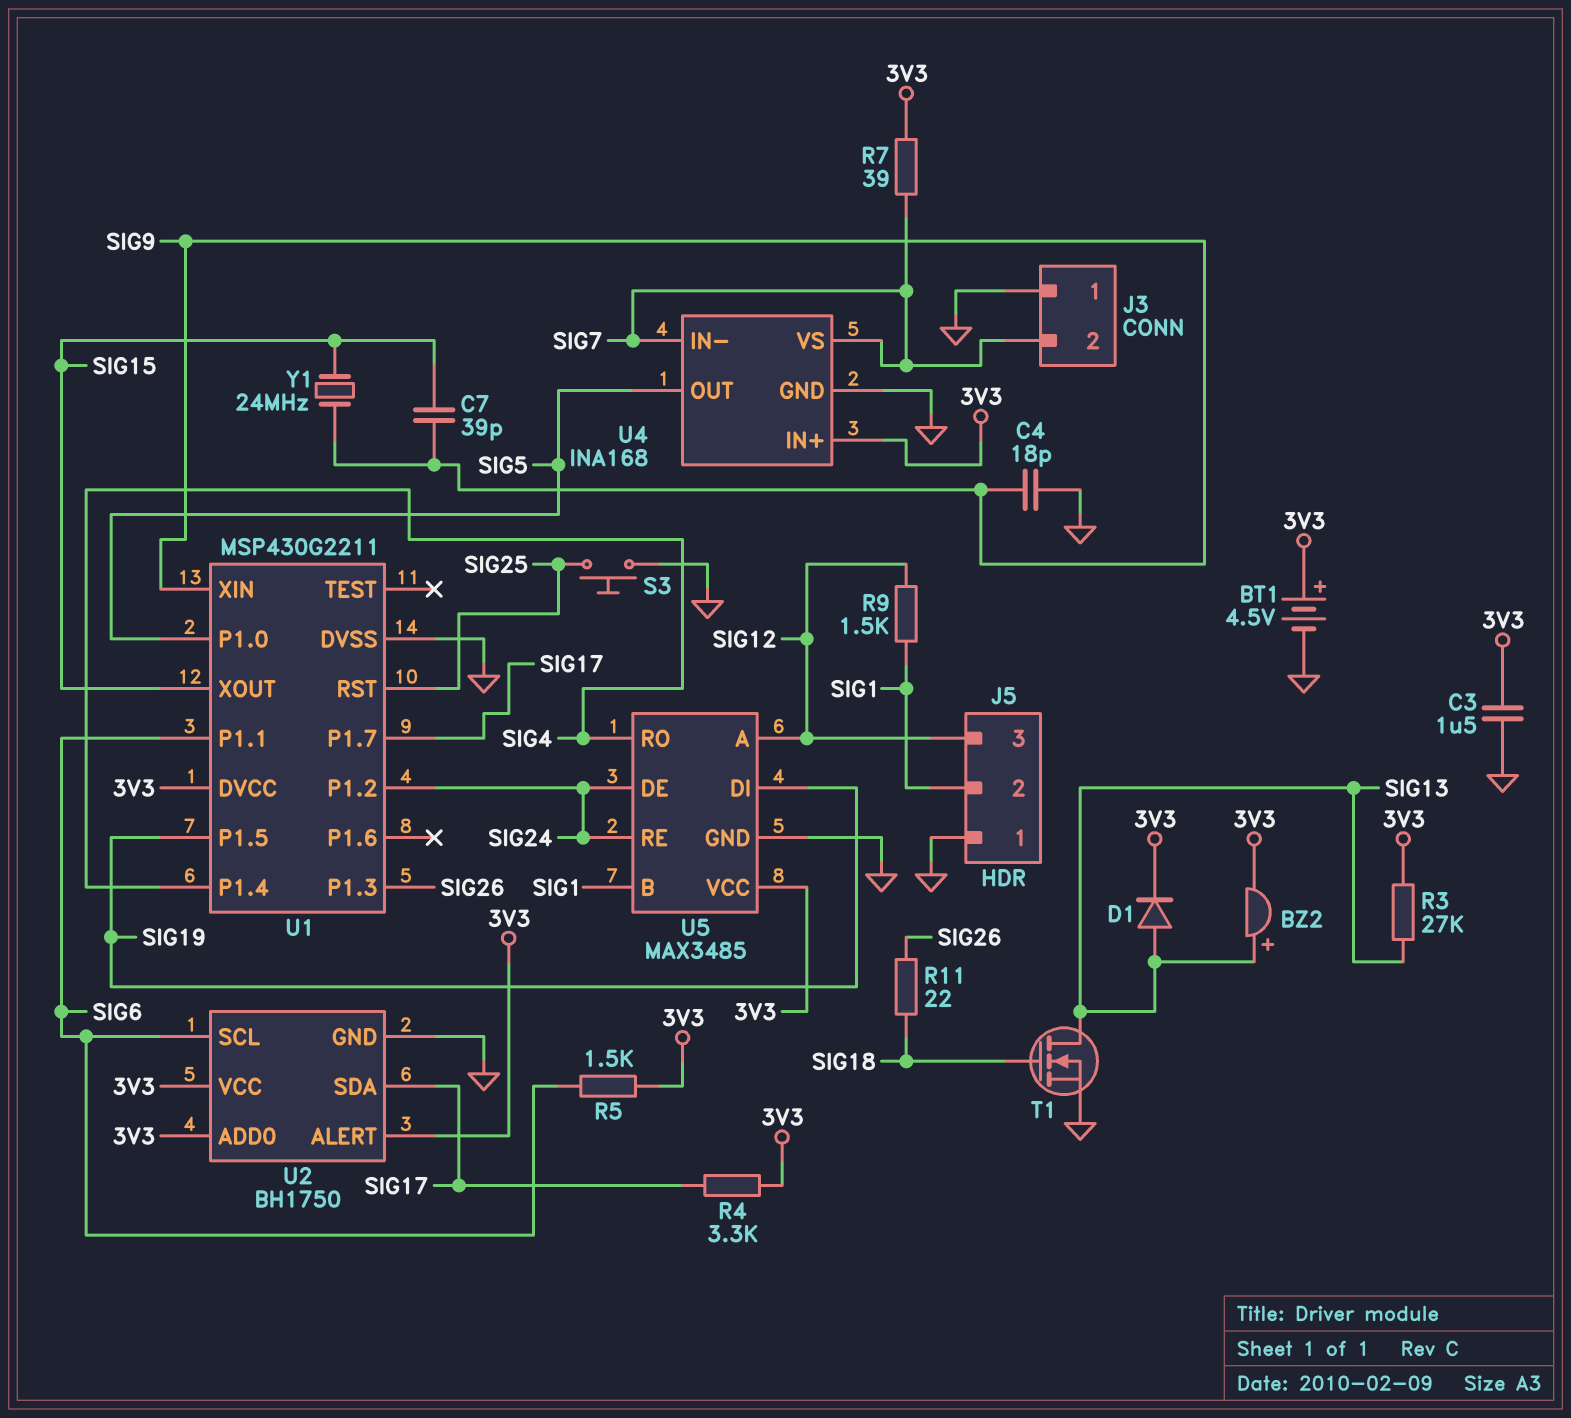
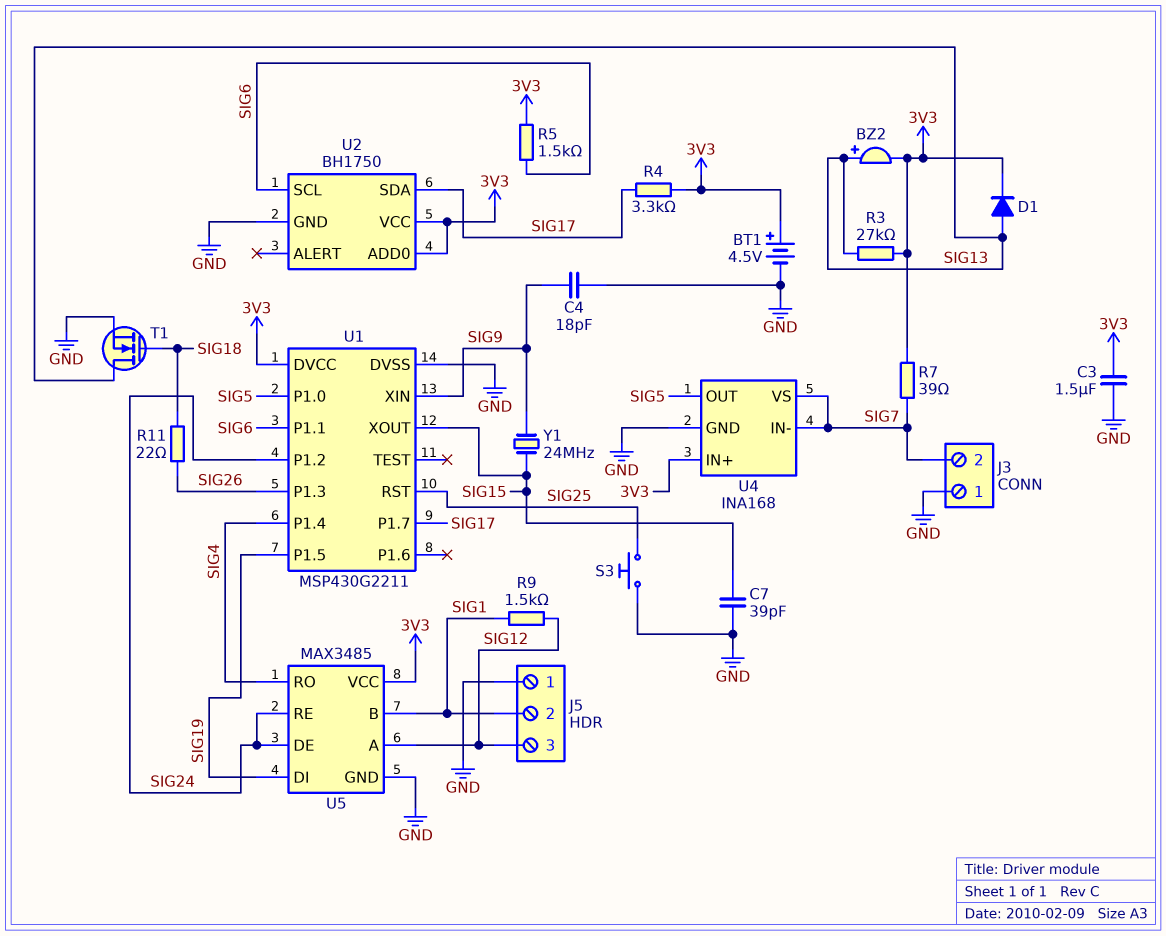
C7: 39pF (SIG9, SIG15) -> 39pF (GND, SIG15)
U2 pin ALERT: 3V3 -> none

